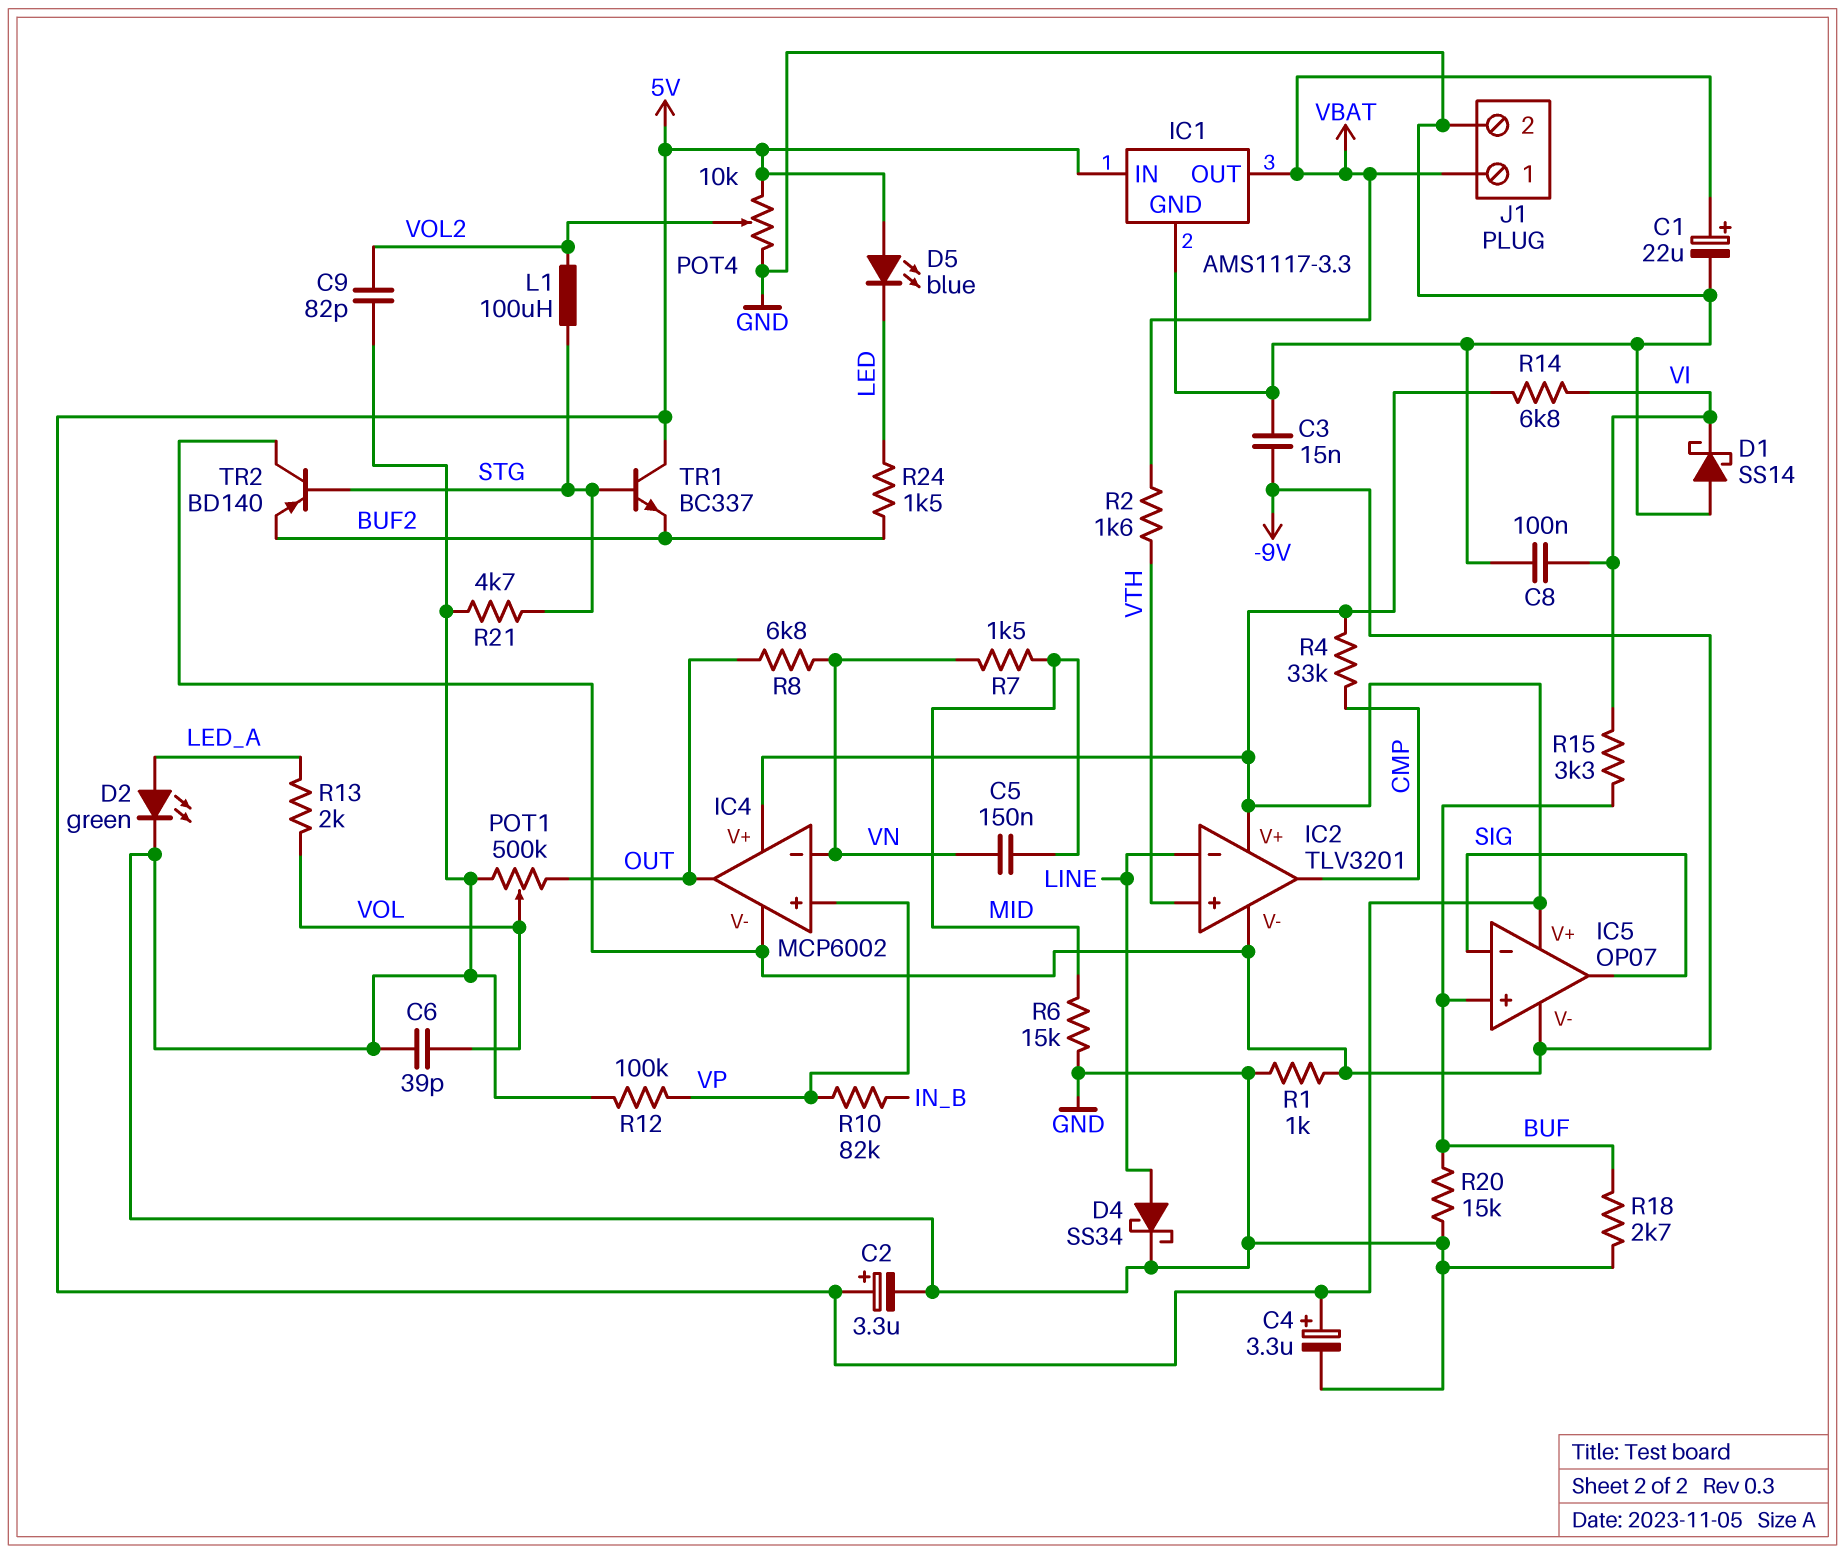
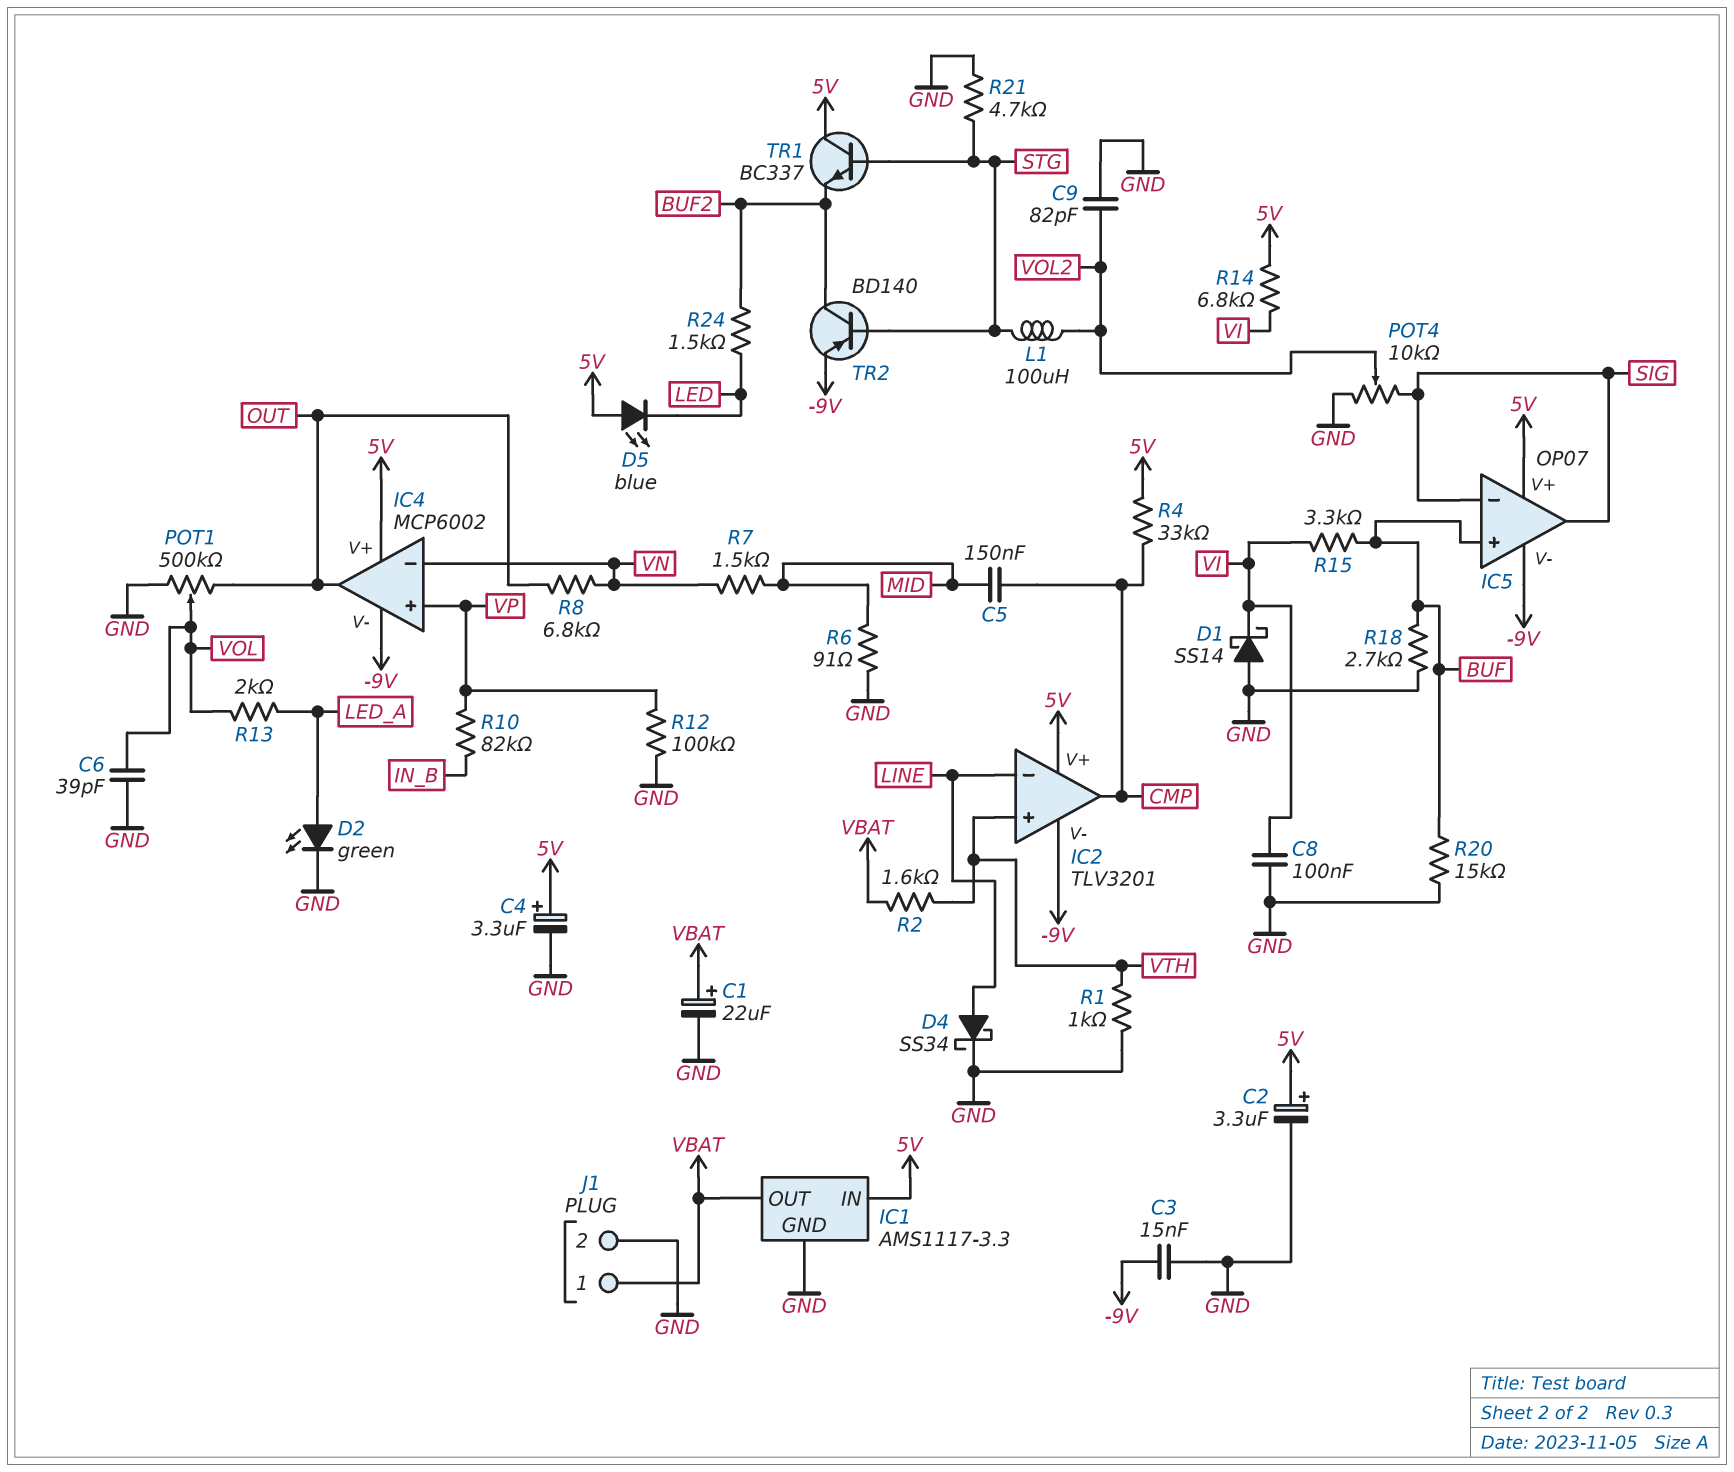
C5: 150nF (MID, VN) -> 150nF (CMP, MID)
POT4: 10k (5V, GND, wiper VOL2) -> 10k (GND, SIG, wiper VOL2)
R1: 1k (-9V, GND) -> 1k (GND, VTH)
R6: 15k (GND, MID) -> 91 (GND, MID)
TR2: PNP BD140 (B STG, C -9V, E BUF2) -> PNP BD140 (B STG, C BUF2, E -9V)

